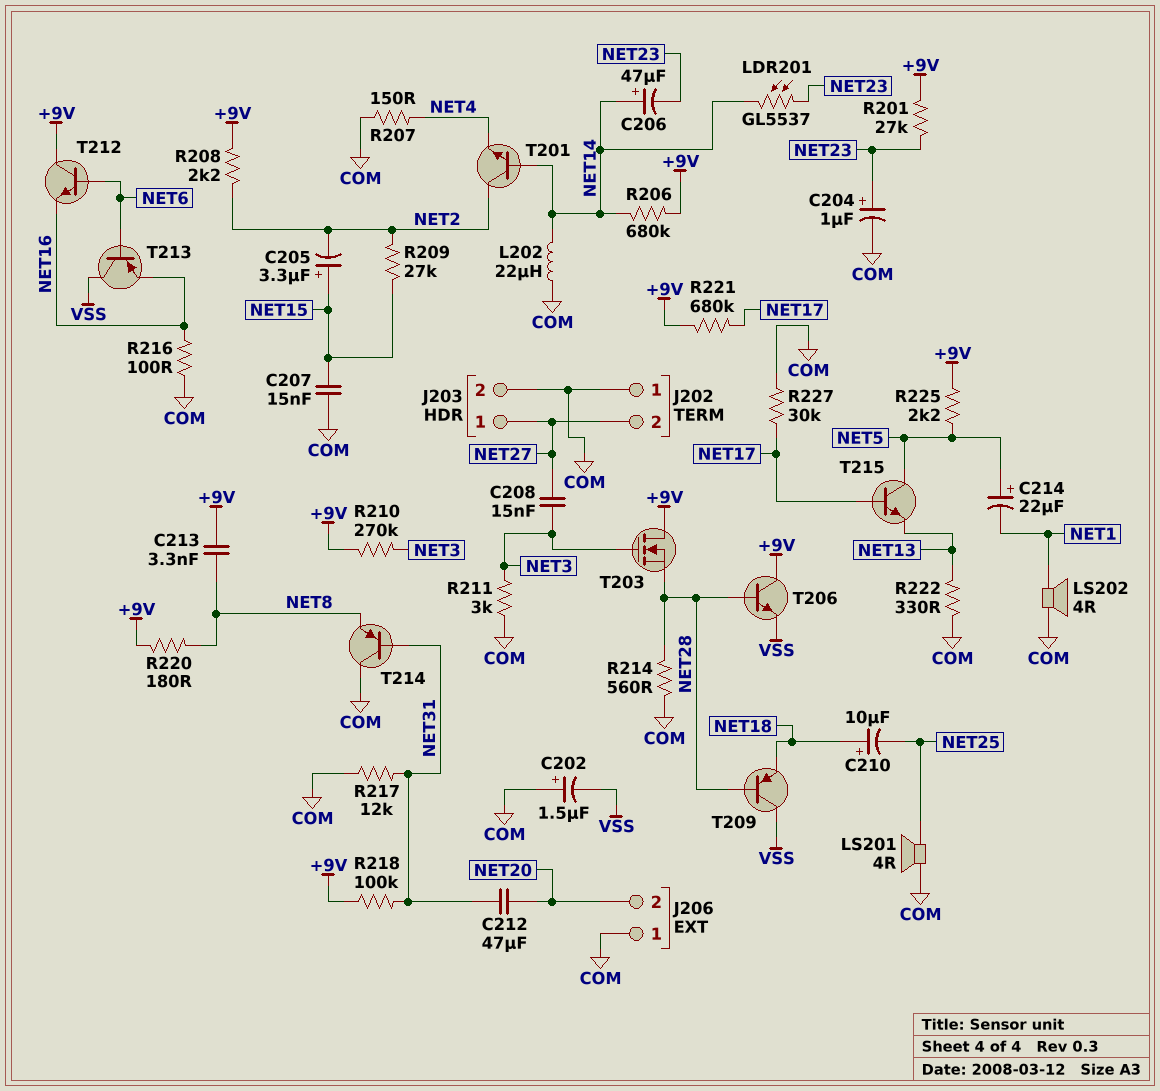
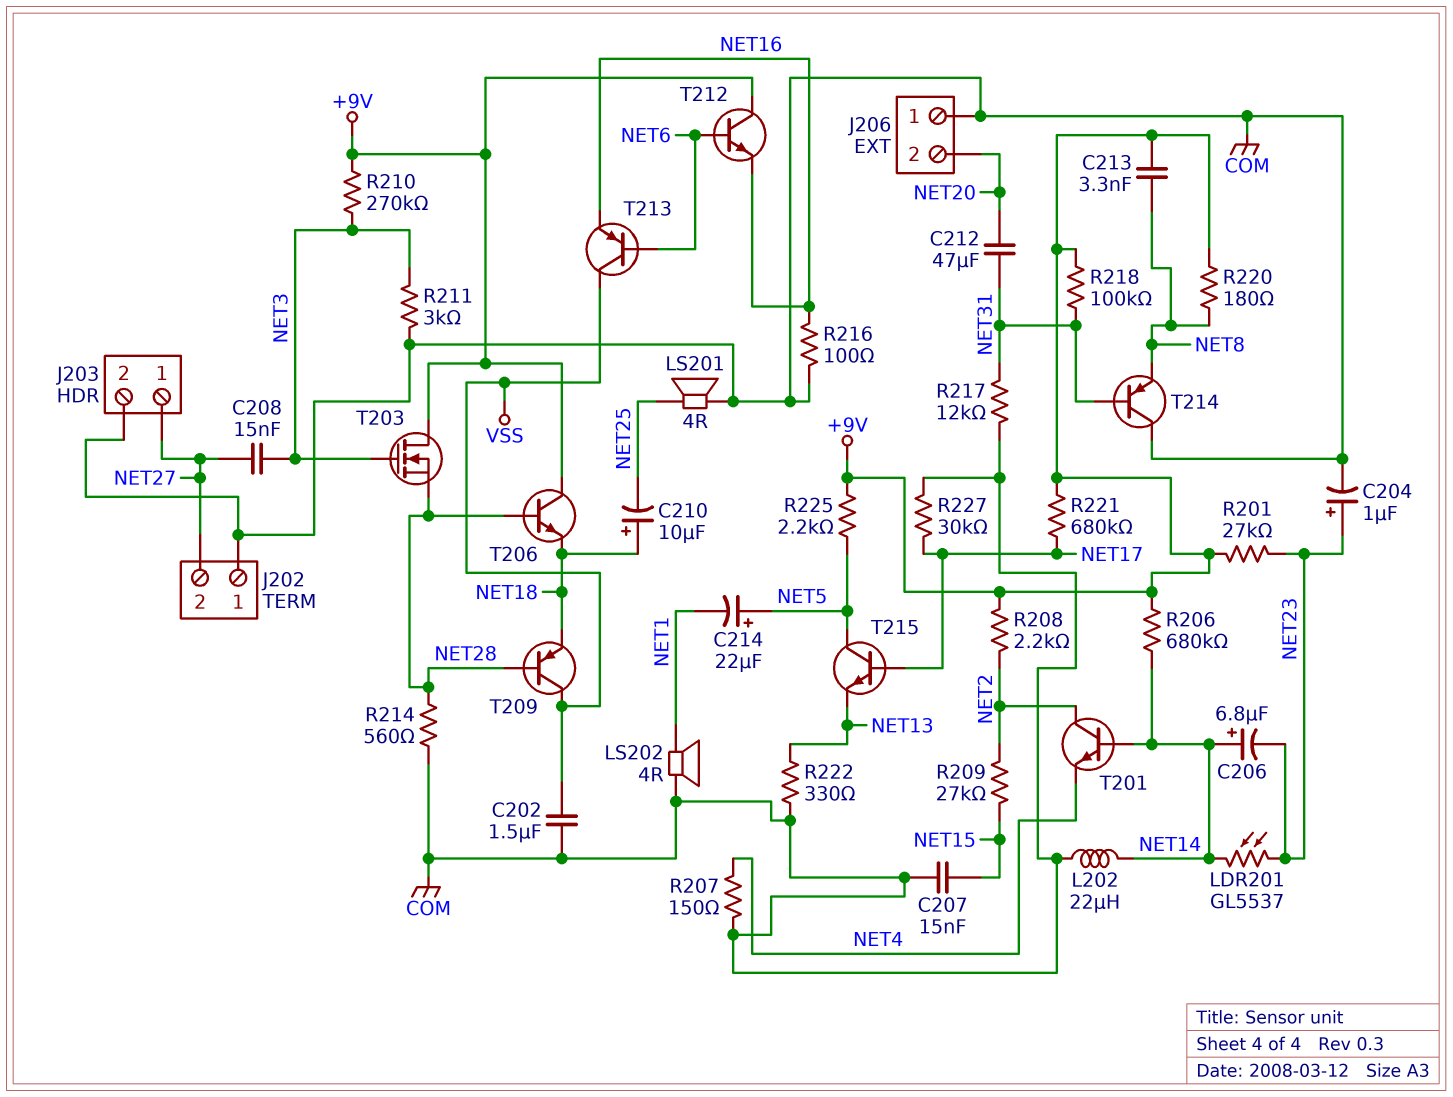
C202: 1.5uF (plus COM, minus VSS) -> 1.5uF (COM, VSS)
C205: 3.3uF (plus NET15, minus NET2) -> none
C206: 47uF (plus NET14, minus NET23) -> 6.8uF (plus NET14, minus NET23)
T206: NPN (B NET28, C +9V, E VSS) -> NPN (B NET28, C +9V, E NET18)

